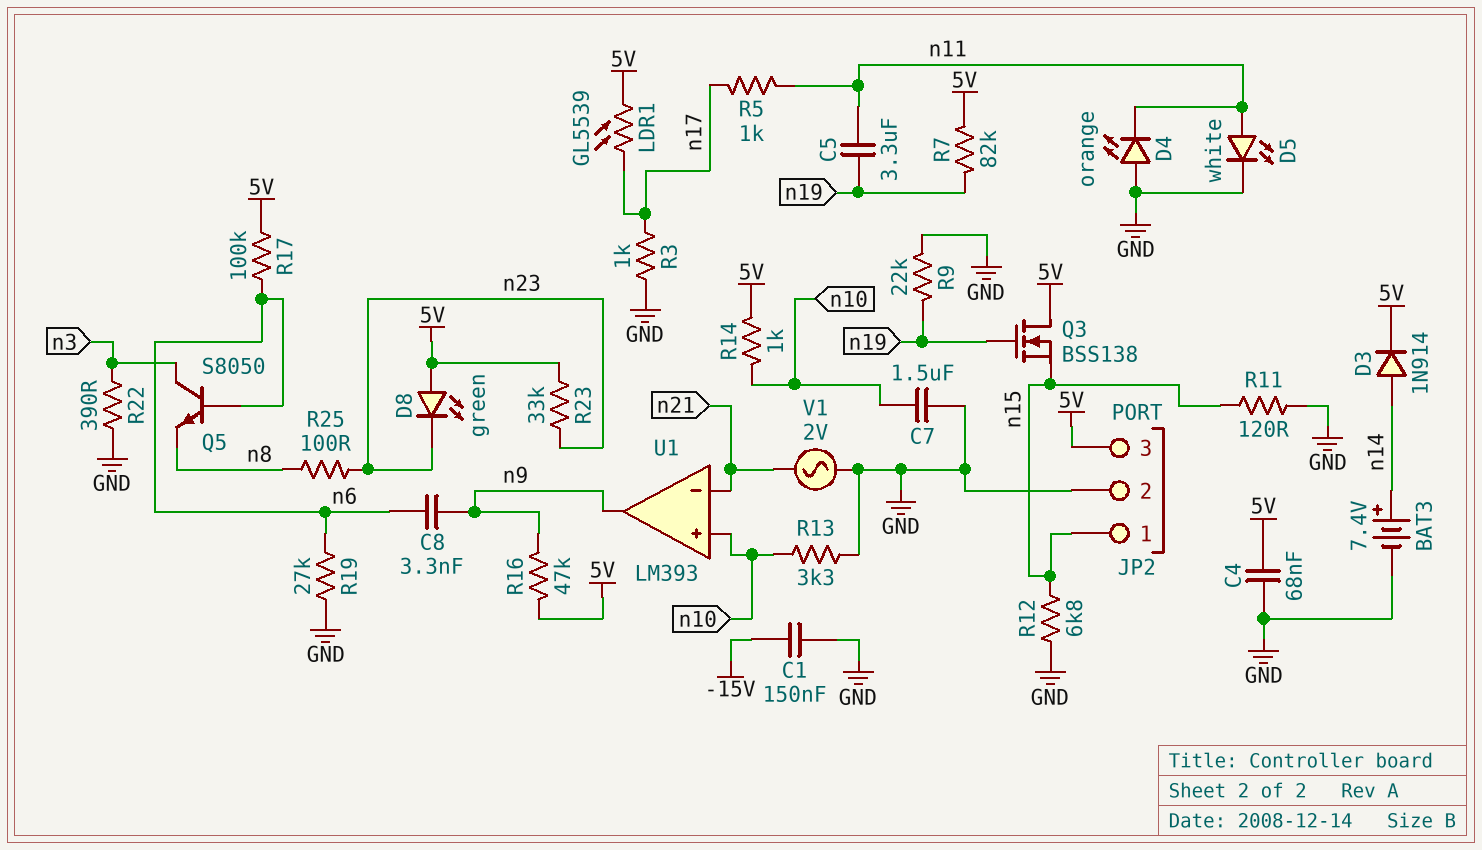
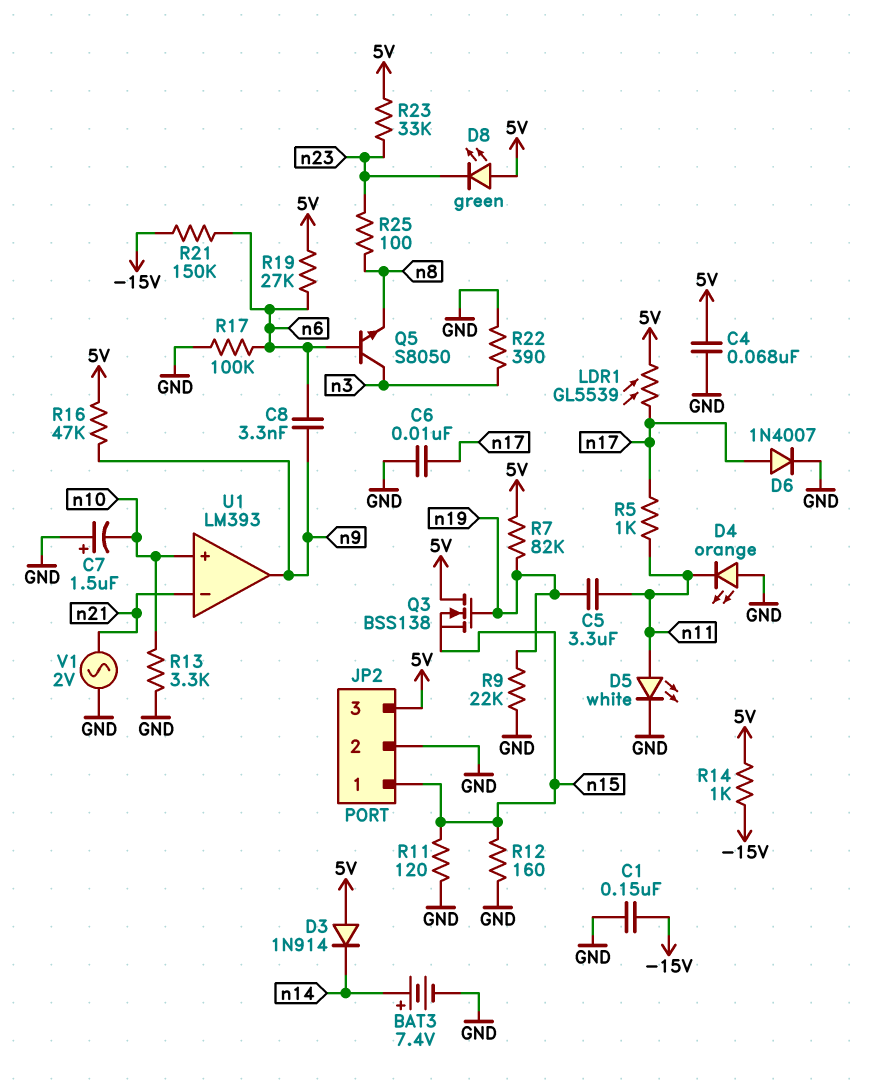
C6: none -> 10nF (GND, n17)
C7: 1.5uF (GND, n10) -> 1.5uF (plus GND, minus n10)
D3: diode 1N914 (A n14, K 5V) -> diode 1N914 (A 5V, K n14)
D6: none -> diode 1N4007 (A n17, K GND)
R3: 1k (GND, n17) -> none
R12: 6.8k (GND, n15) -> 160 (GND, n15)
R14: 1k (5V, n10) -> 1k (-15V, 5V)
R17: 100k (5V, n6) -> 100k (GND, n6)
R19: 27k (GND, n6) -> 27k (5V, n6)
R21: none -> 150k (-15V, n6)

